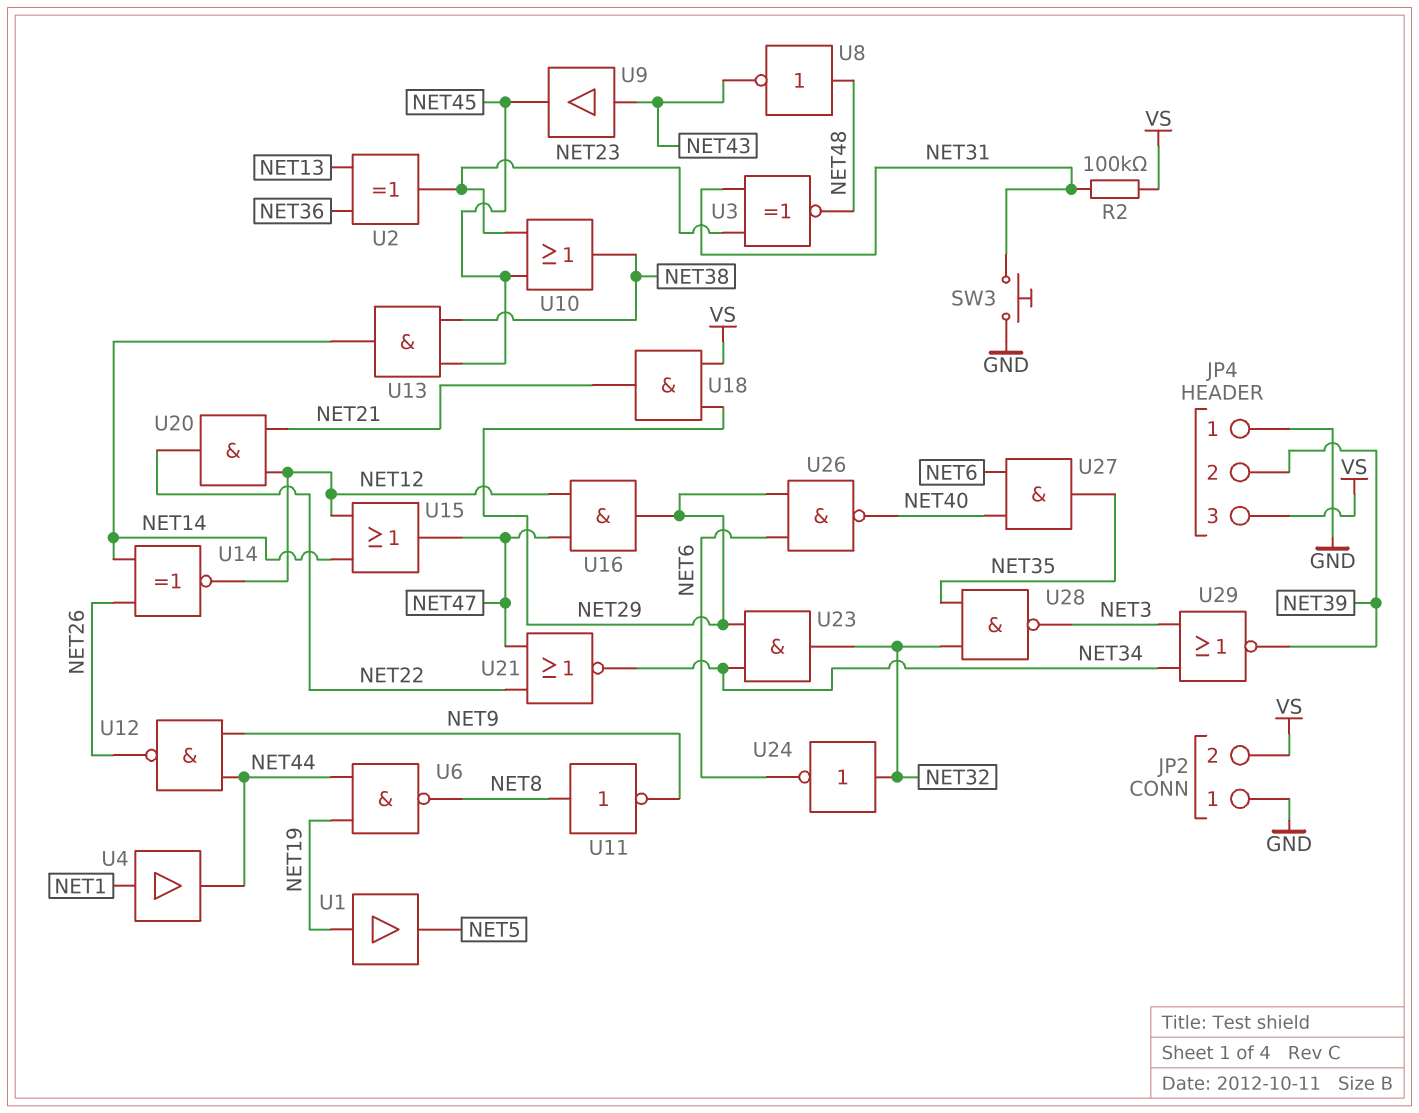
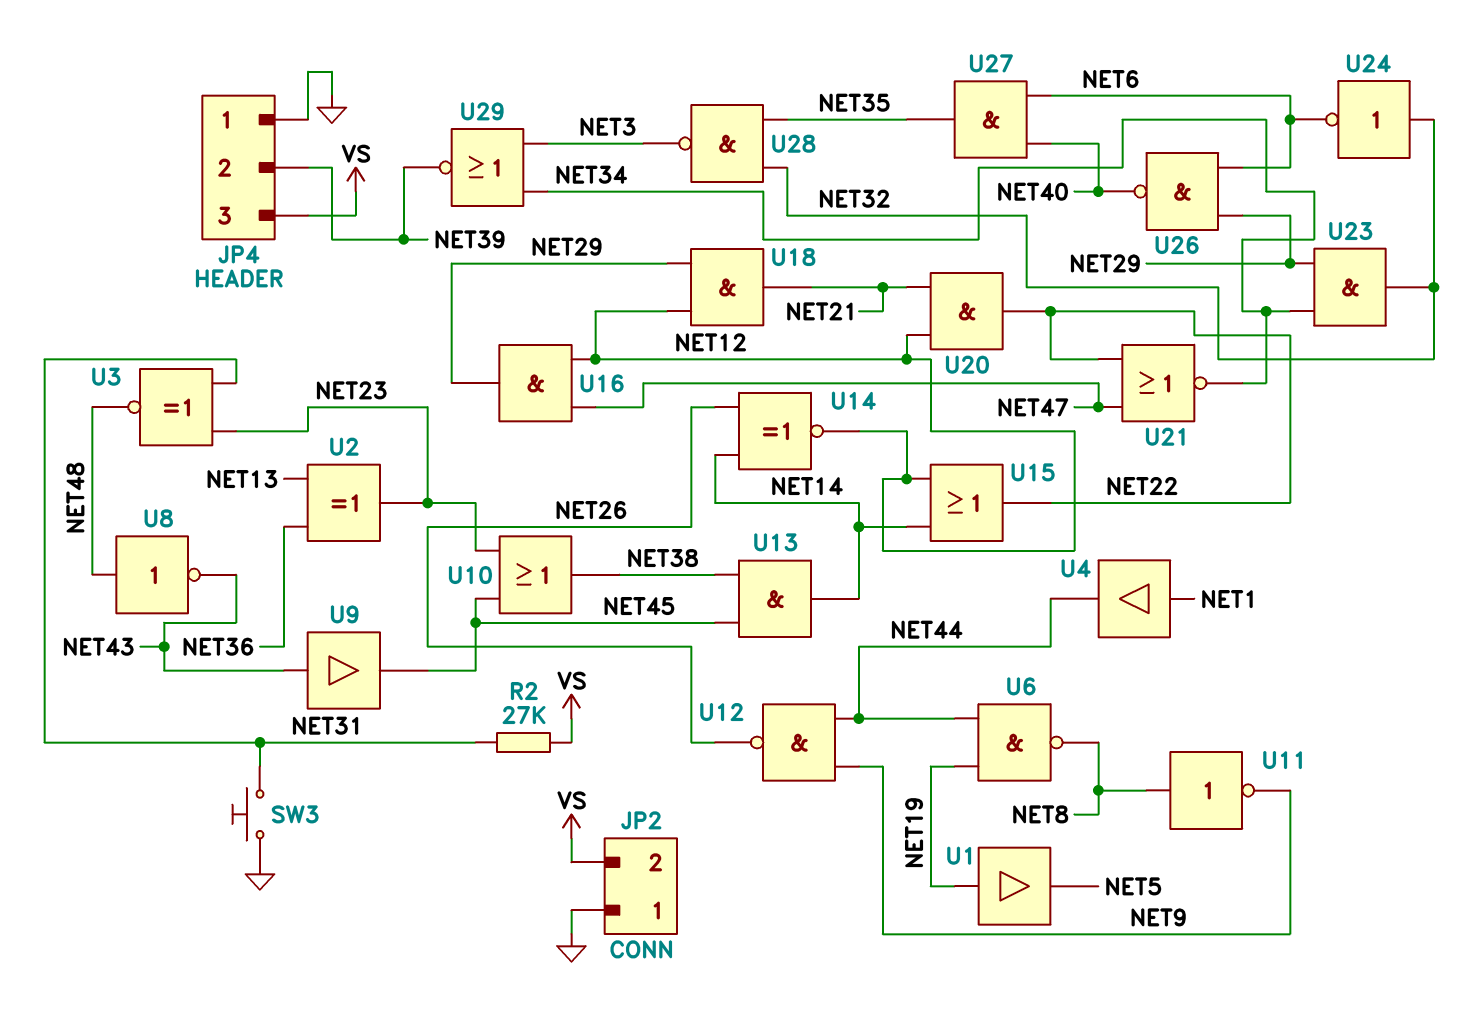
R2: 100k (NET31, VS) -> 27k (NET31, VS)
U15: OR (in NET12, in NET14, out NET47) -> OR (in NET12, in NET14, out NET22)
U18: AND (in NET29, in VS, out NET21) -> AND (in NET12, in NET29, out NET21)

